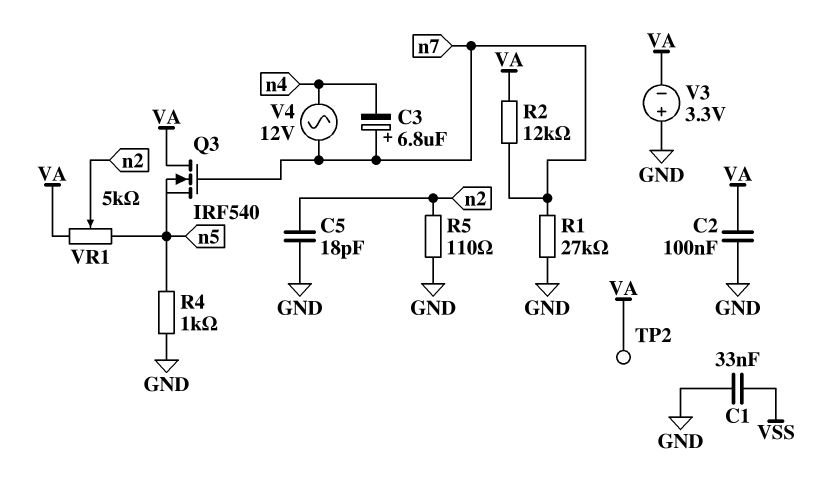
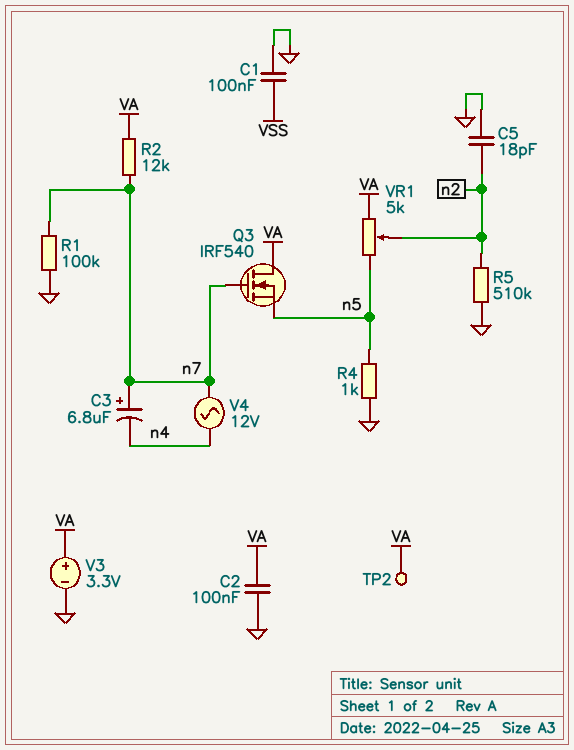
C1: 33nF (GND, VSS) -> 100nF (GND, VSS)
R1: 27k (GND, n7) -> 100k (GND, n7)
R5: 110 (GND, n2) -> 510k (GND, n2)
V3: 3.3V (plus GND, minus VA) -> 3.3V (plus VA, minus GND)

